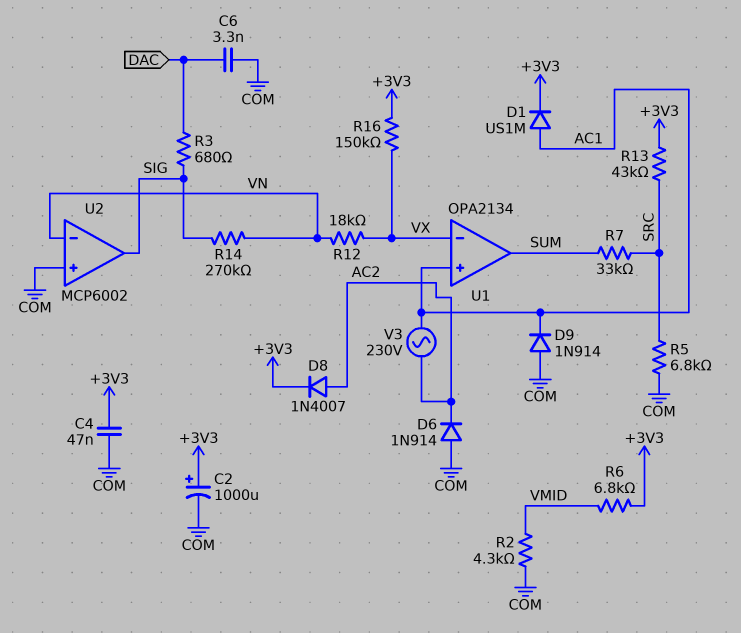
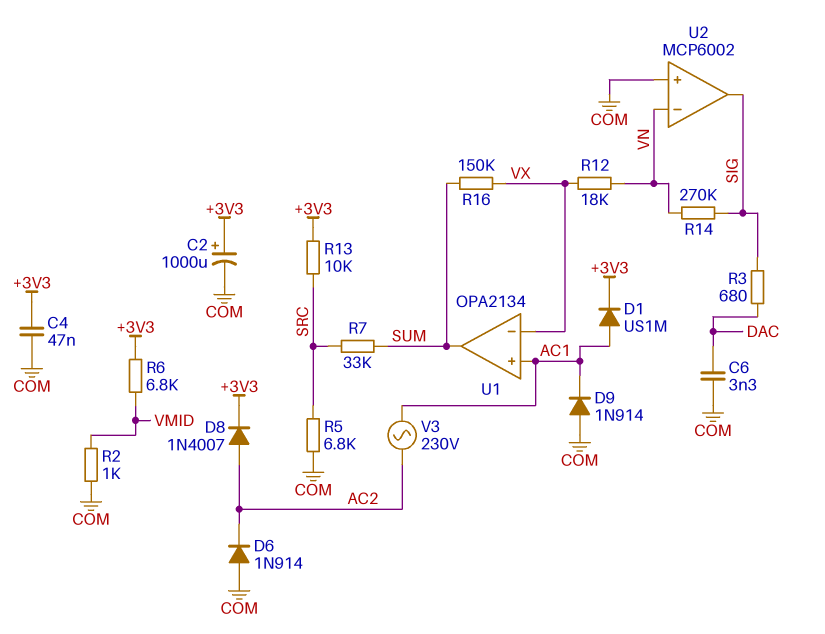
R2: 4.3k (COM, VMID) -> 1k (COM, VMID)
R13: 43k (+3V3, SRC) -> 10k (+3V3, SRC)
R16: 150k (+3V3, VX) -> 150k (SUM, VX)

